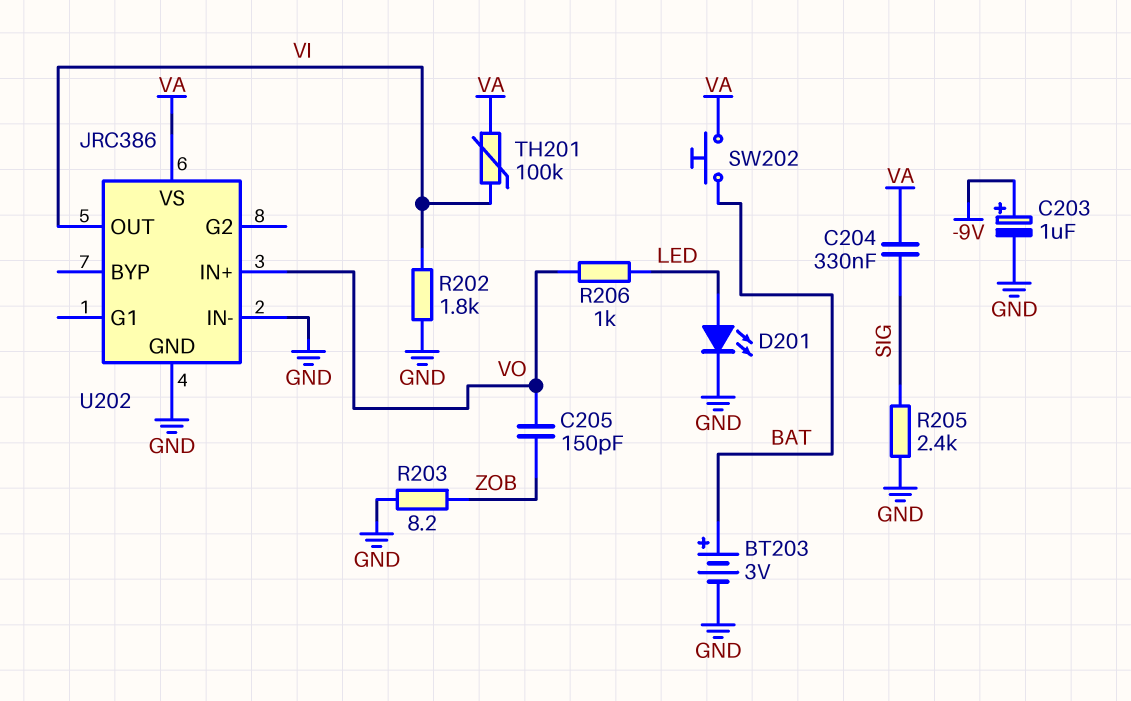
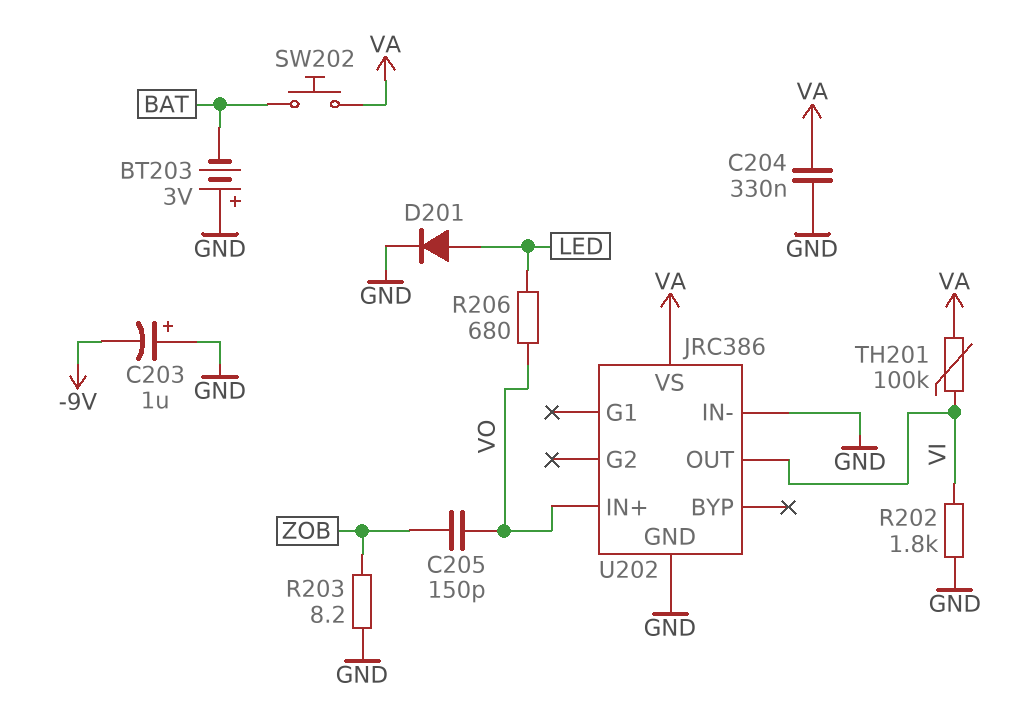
BT203: 3V (plus BAT, minus GND) -> 3V (plus GND, minus BAT)
C203: 1uF (plus -9V, minus GND) -> 1uF (plus GND, minus -9V)
C204: 330nF (SIG, VA) -> 330nF (GND, VA)
D201: LED (A LED, K GND) -> diode (A LED, K GND)
R205: 2.4k (GND, SIG) -> none
R206: 1k (LED, VO) -> 680 (LED, VO)

